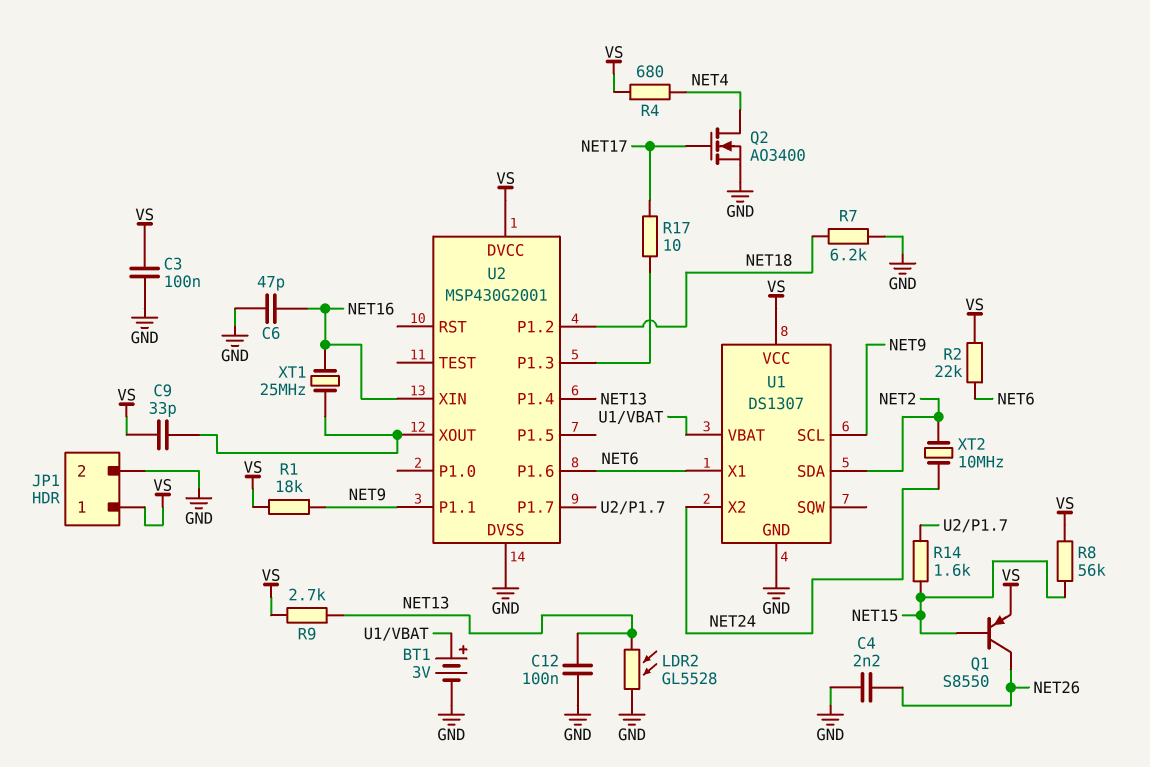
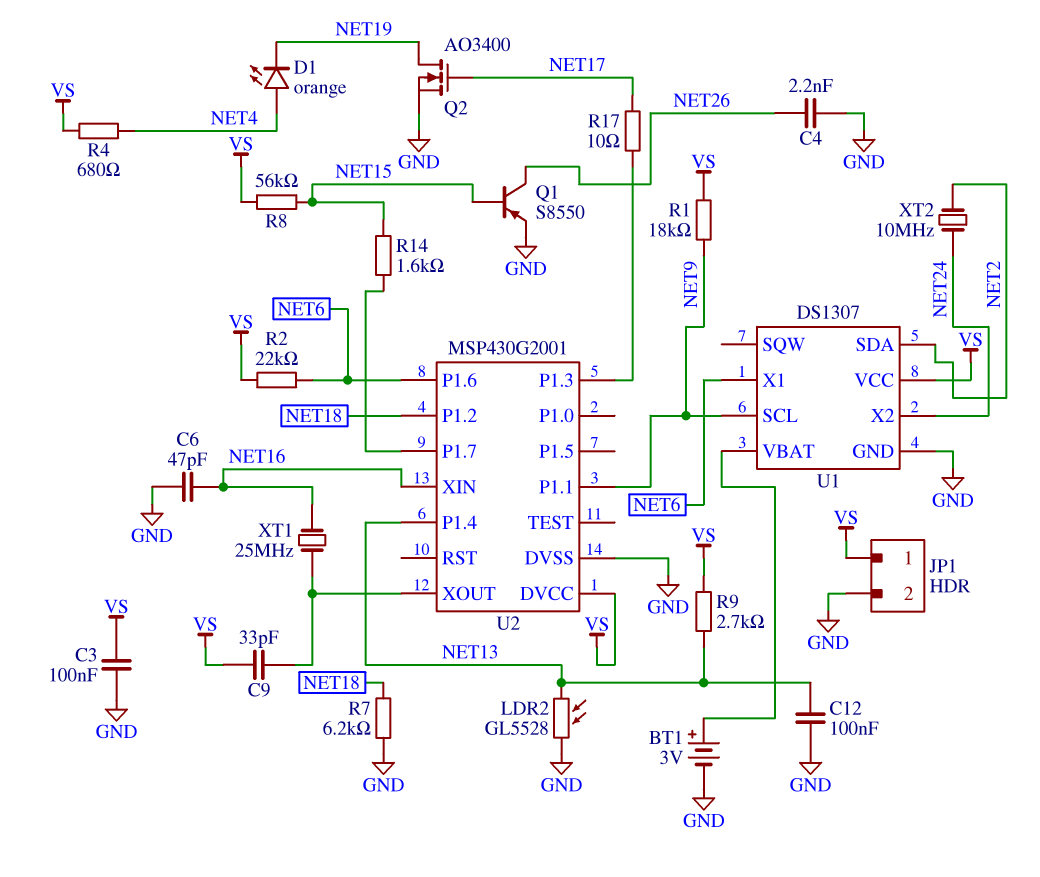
D1: none -> LED orange (A NET4, K NET19)
Q1: PNP S8550 (B NET15, C NET26, E VS) -> PNP S8550 (B NET15, C NET26, E GND)
Q2: NMOS AO3400 (G NET17, D NET4, S GND) -> NMOS AO3400 (G NET17, D NET19, S GND)

